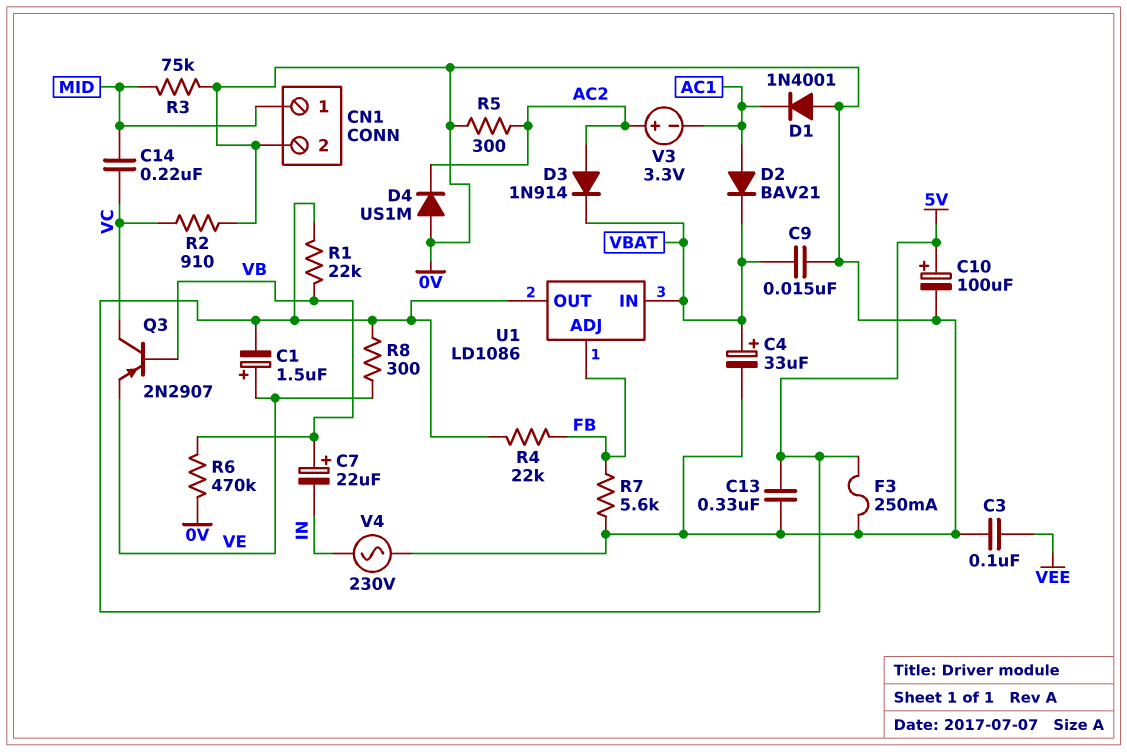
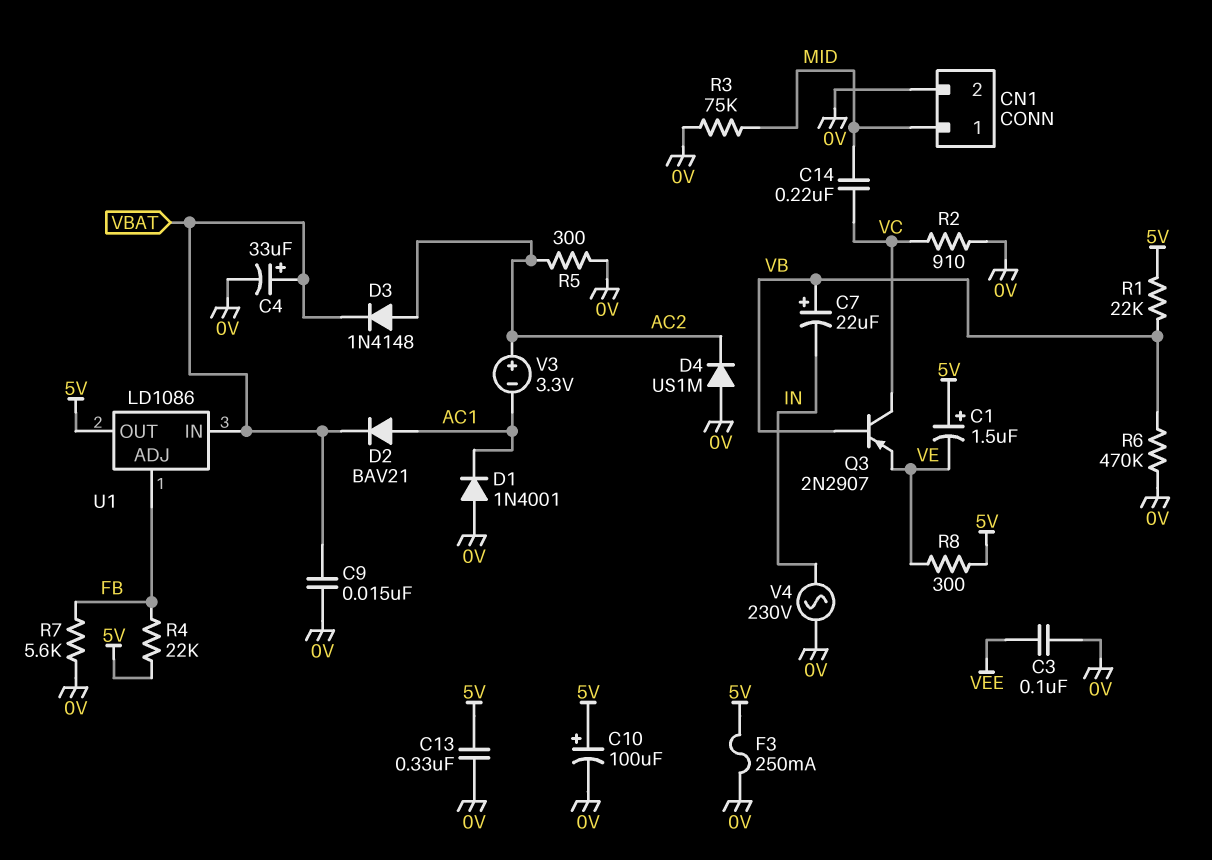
C1: 1.5uF (plus VE, minus 5V) -> 1.5uF (plus 5V, minus VE)
D3: diode 1N914 (A AC2, K VBAT) -> diode 1N4148 (A AC2, K VBAT)

